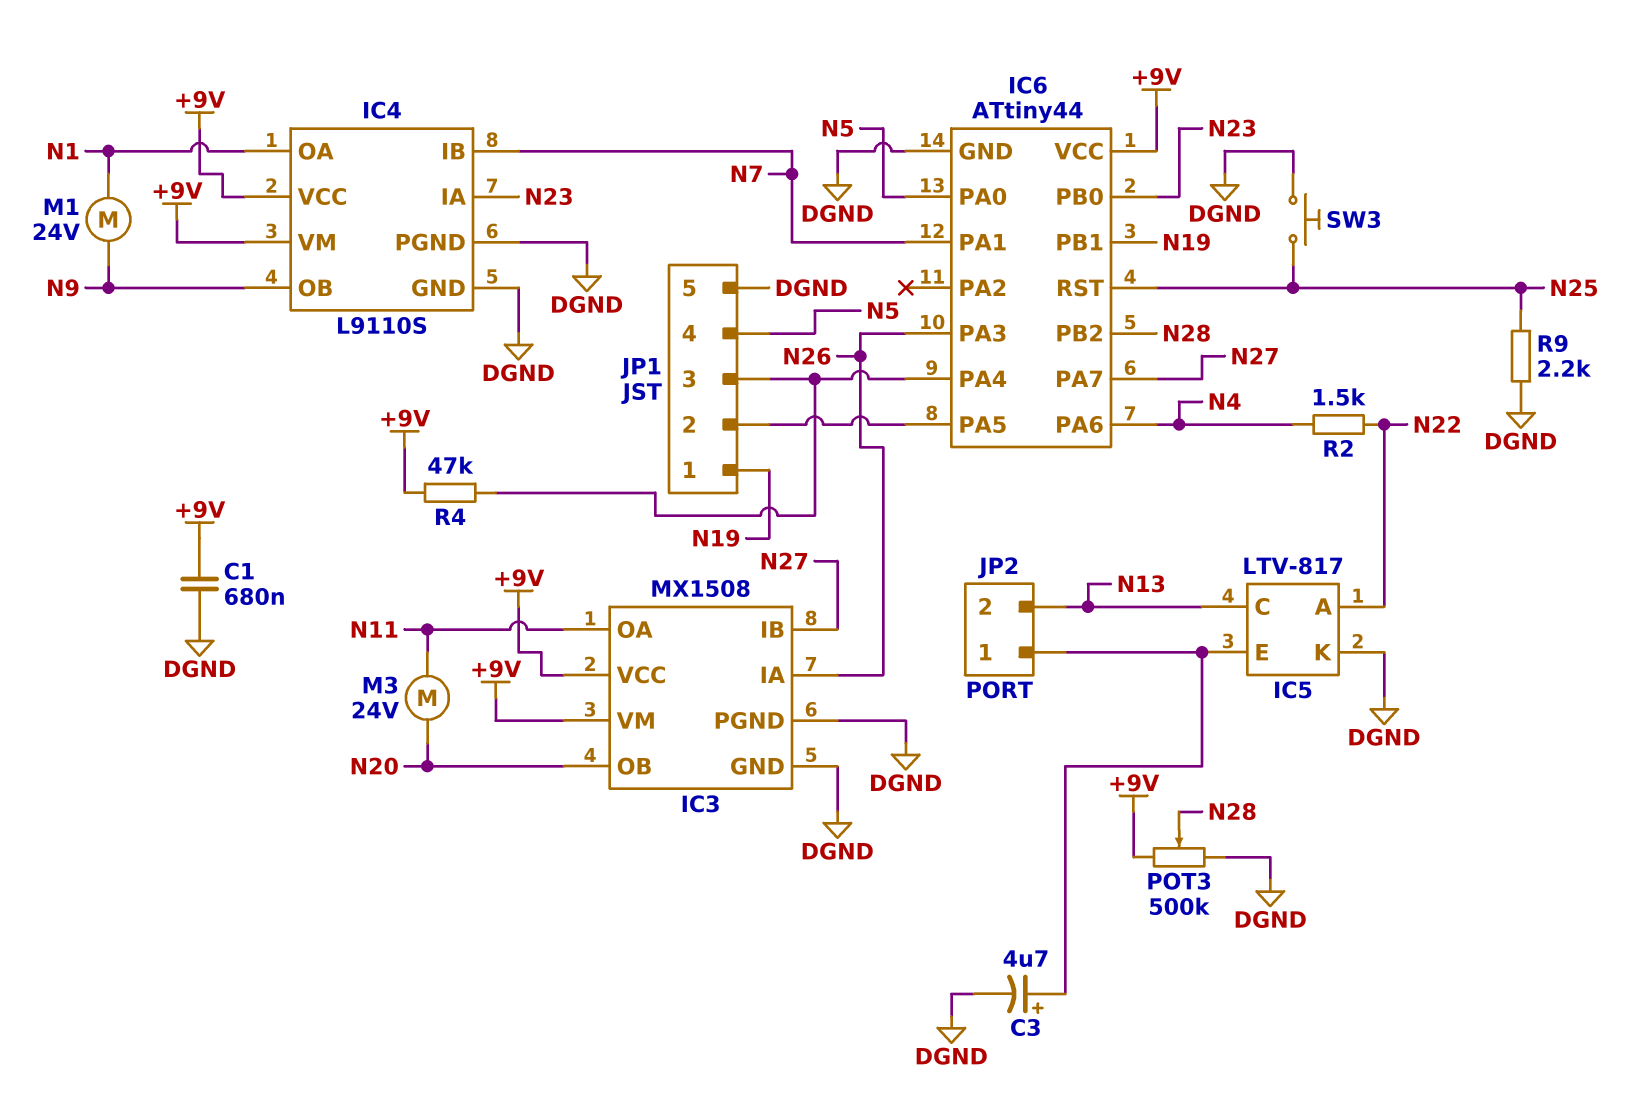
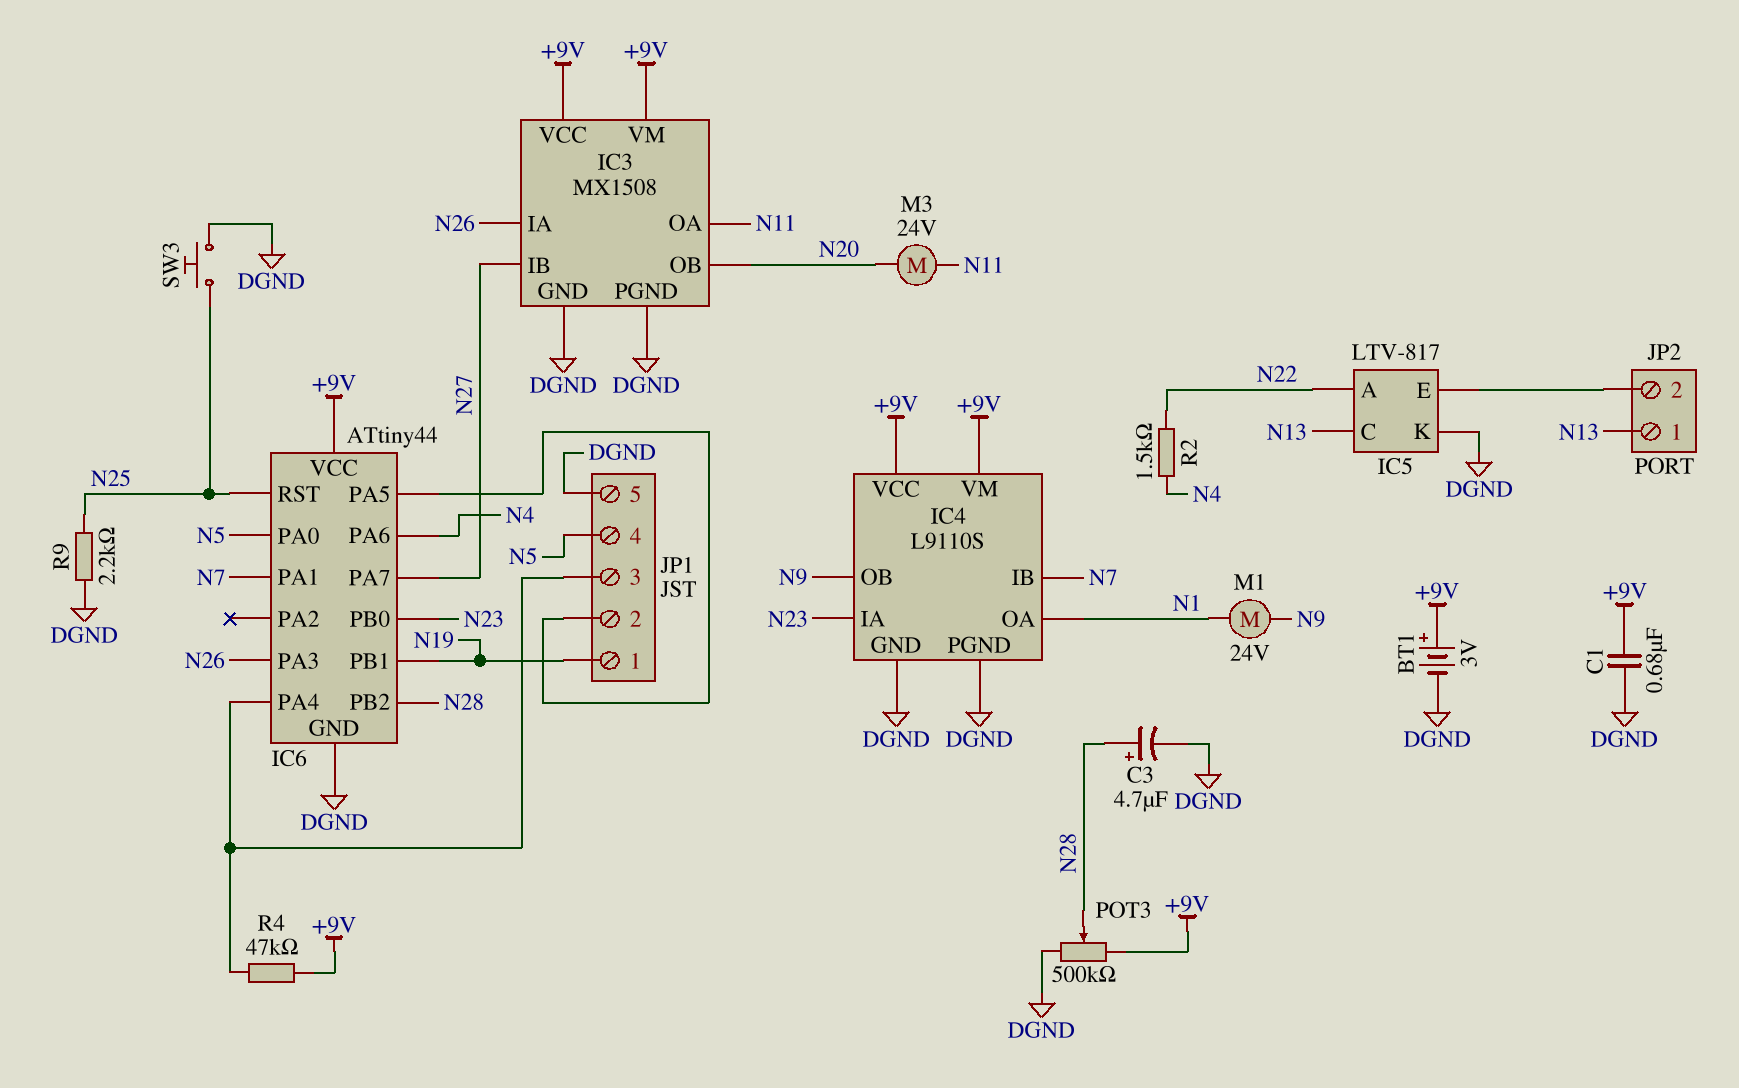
BT1: none -> 3V (plus +9V, minus DGND)
C3: 4.7uF (plus IC5/E, minus DGND) -> 4.7uF (plus N28, minus DGND)
JP2 pin 1: IC5/E -> N13
JP2 pin 2: N13 -> IC5/E

